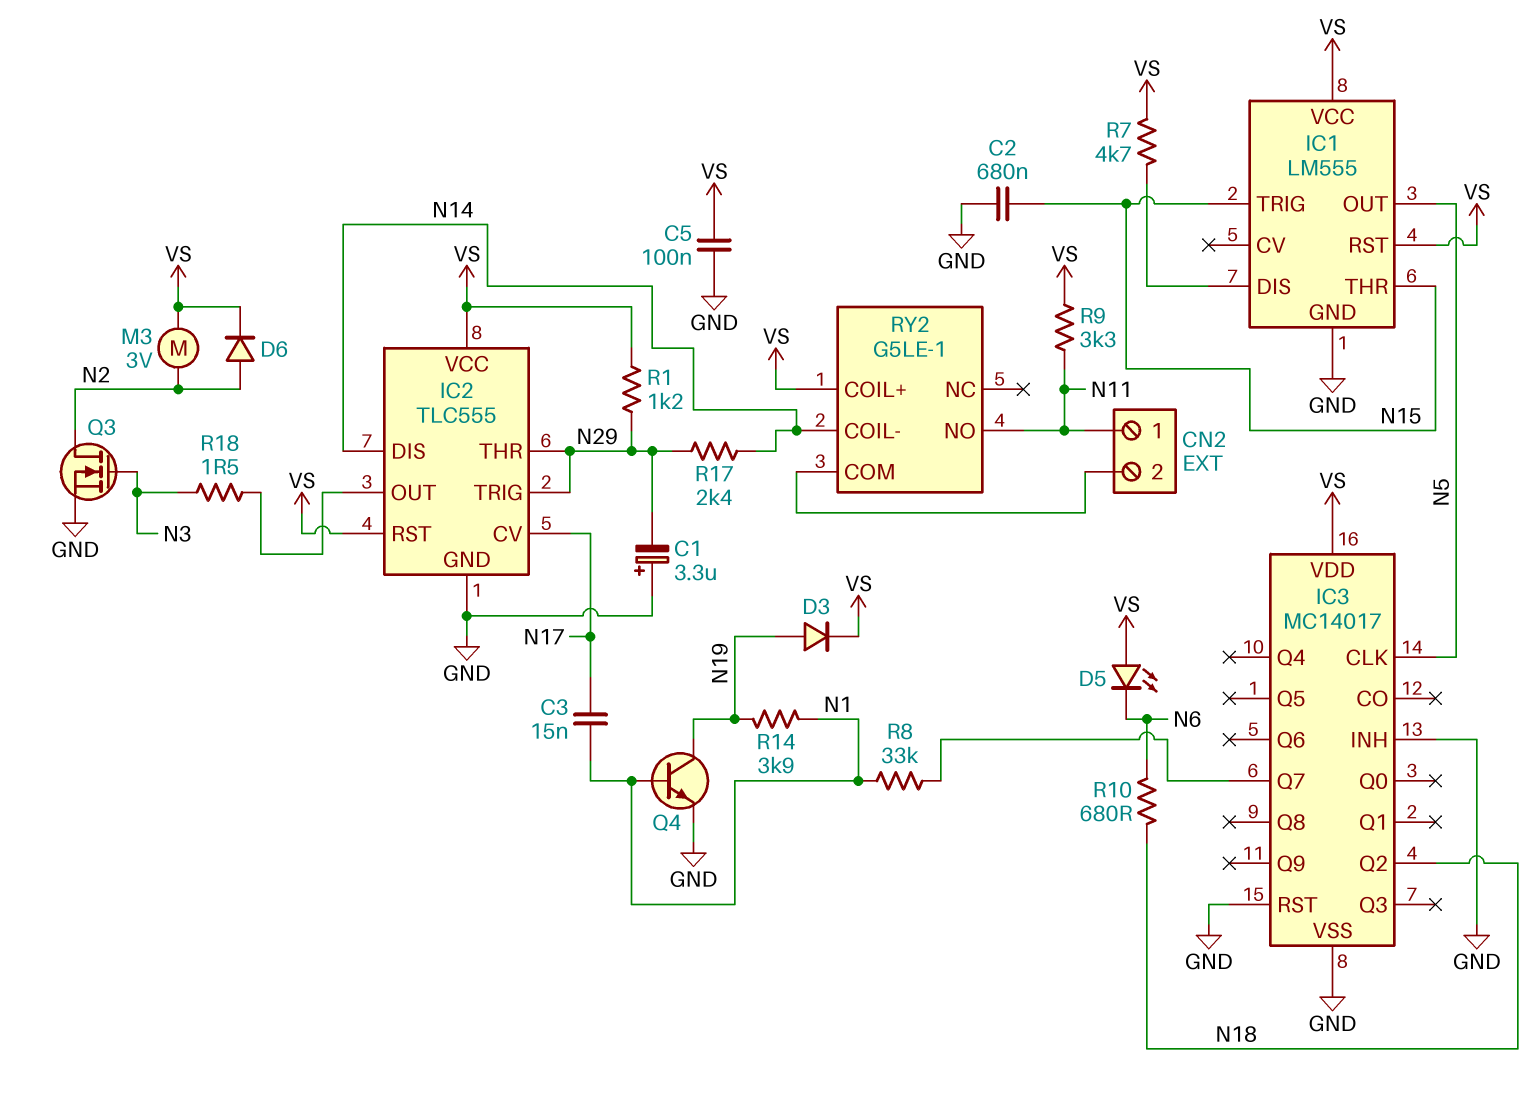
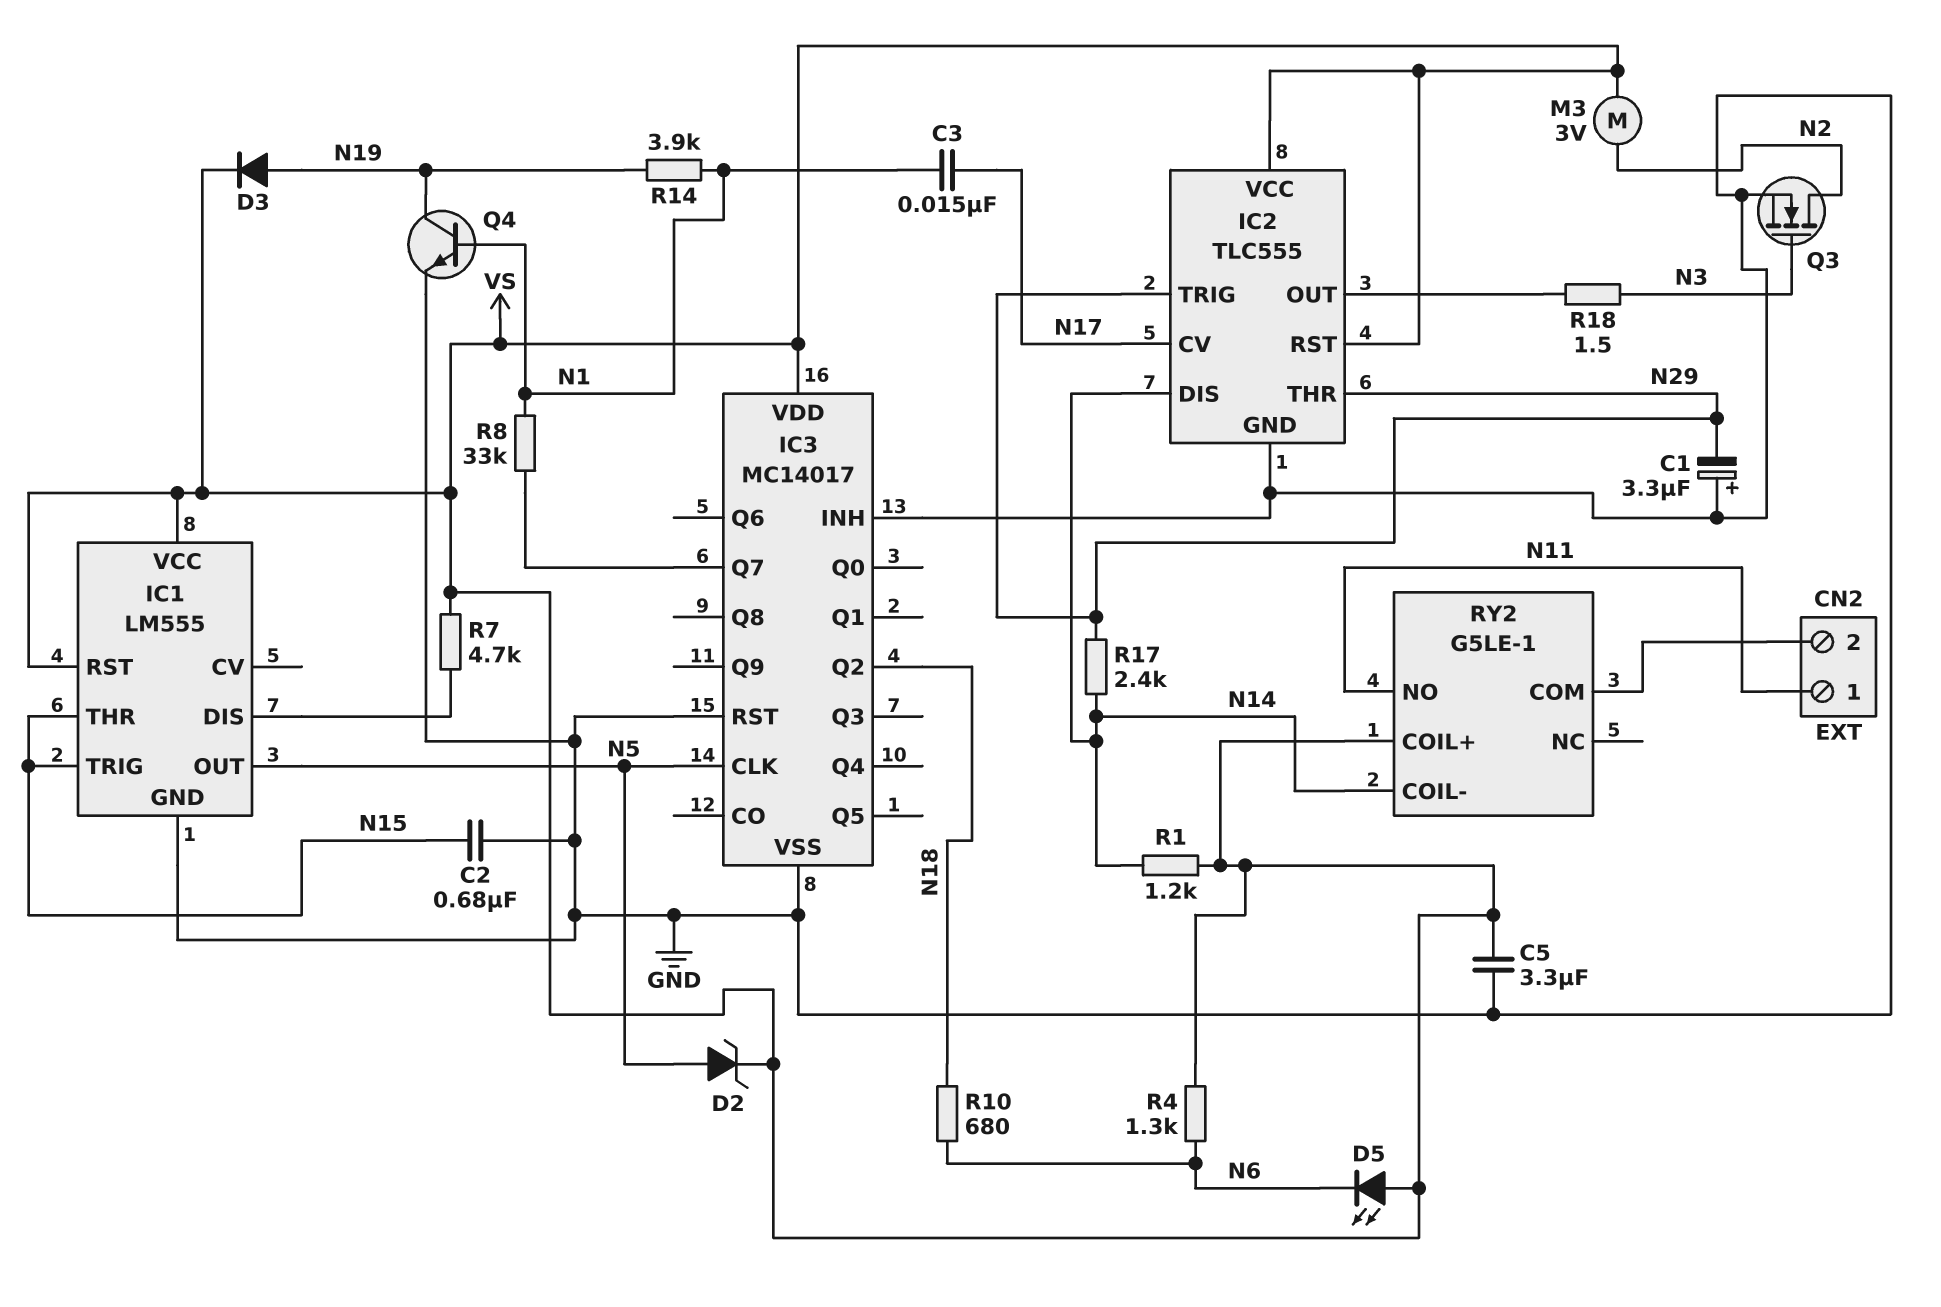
C5: 100nF (GND, VS) -> 3.3uF (GND, VS)
D2: none -> zener (A N5, K VS)
D6: diode (A N2, K VS) -> none
R1: 1.2k (N29, VS) -> 1.2k (N14, VS)
R4: none -> 1.3k (N6, VS)
R9: 3.3k (N11, VS) -> none

